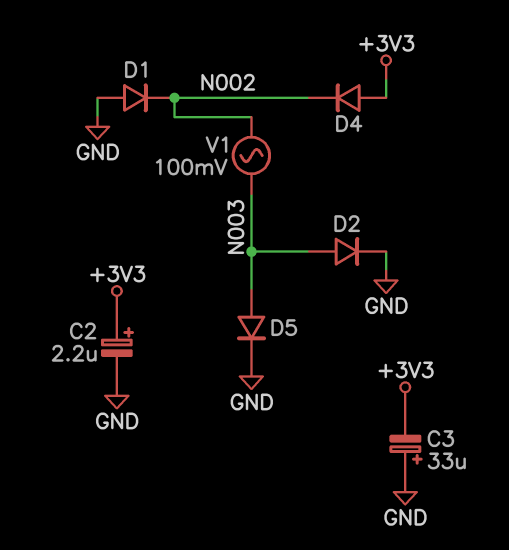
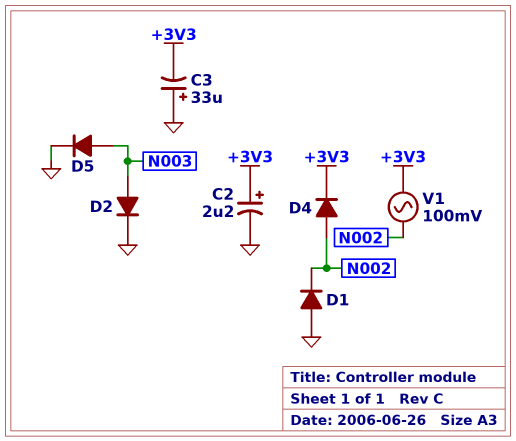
D4: diode (A +3V3, K N002) -> diode (A N002, K +3V3)
V1: AC 100mV (N002, N003) -> AC 100mV (+3V3, N002)

